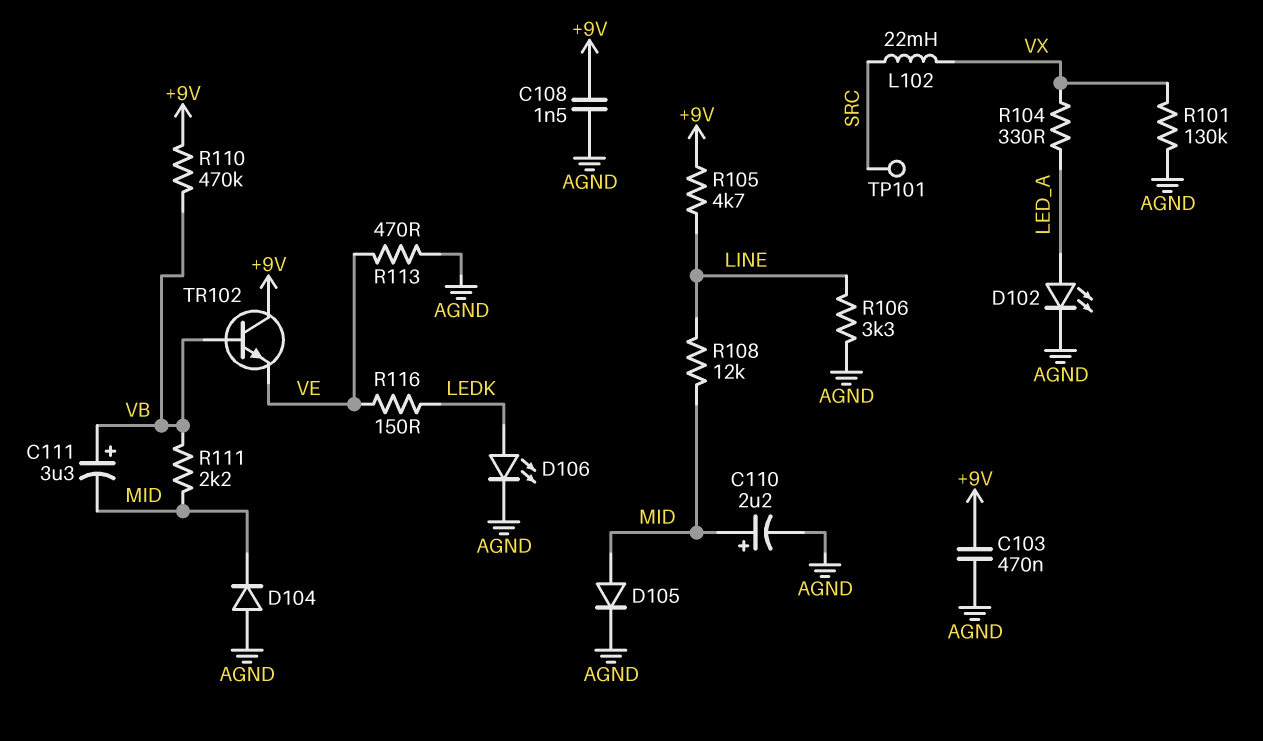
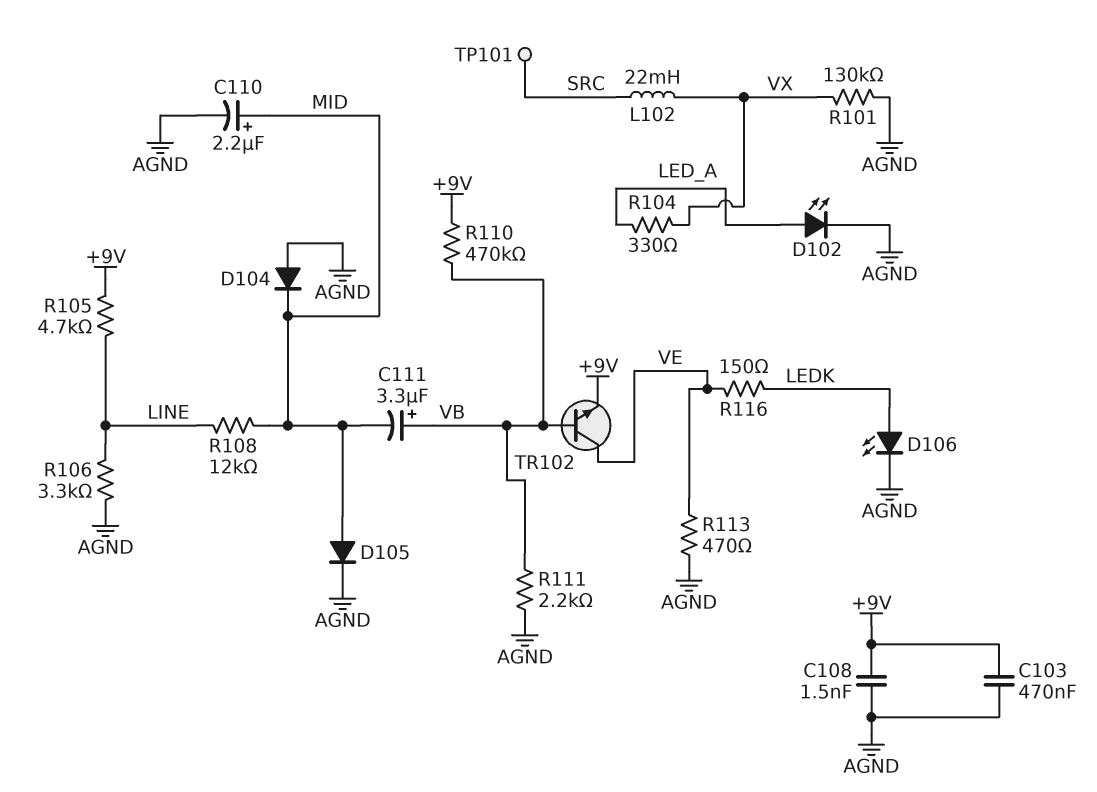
R111: 2.2k (MID, VB) -> 2.2k (AGND, VB)
TR102: NPN (B VB, C +9V, E VE) -> NPN (B VB, C VE, E +9V)

